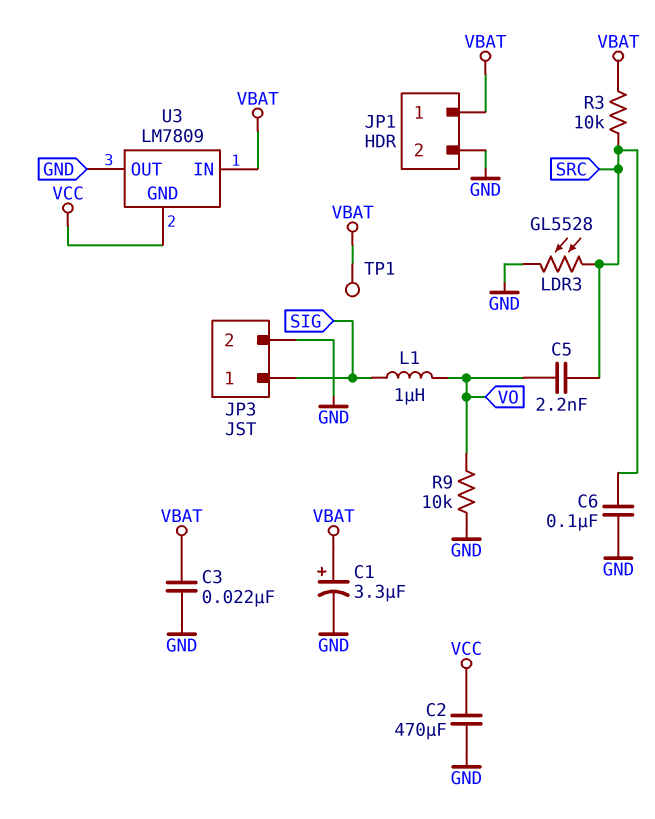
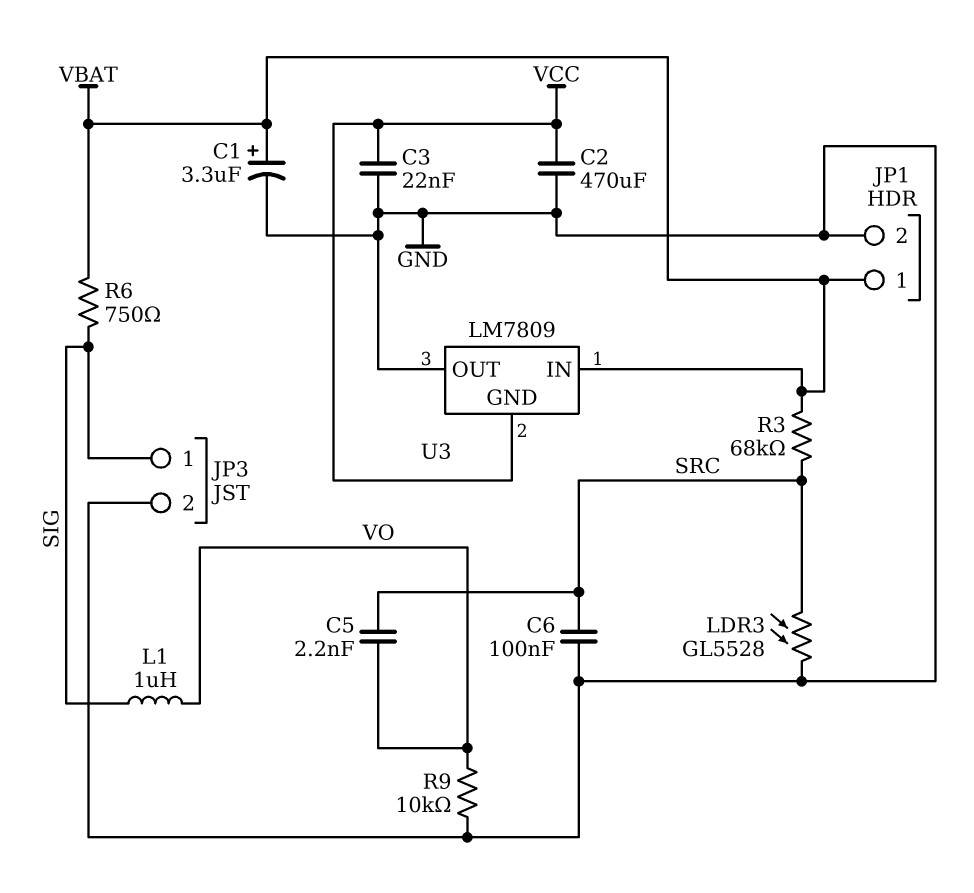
C3: 22nF (GND, VBAT) -> 22nF (GND, VCC)
R3: 10k (SRC, VBAT) -> 68k (SRC, VBAT)
R6: none -> 750 (SIG, VBAT)
TP1: test point (VBAT) -> none

